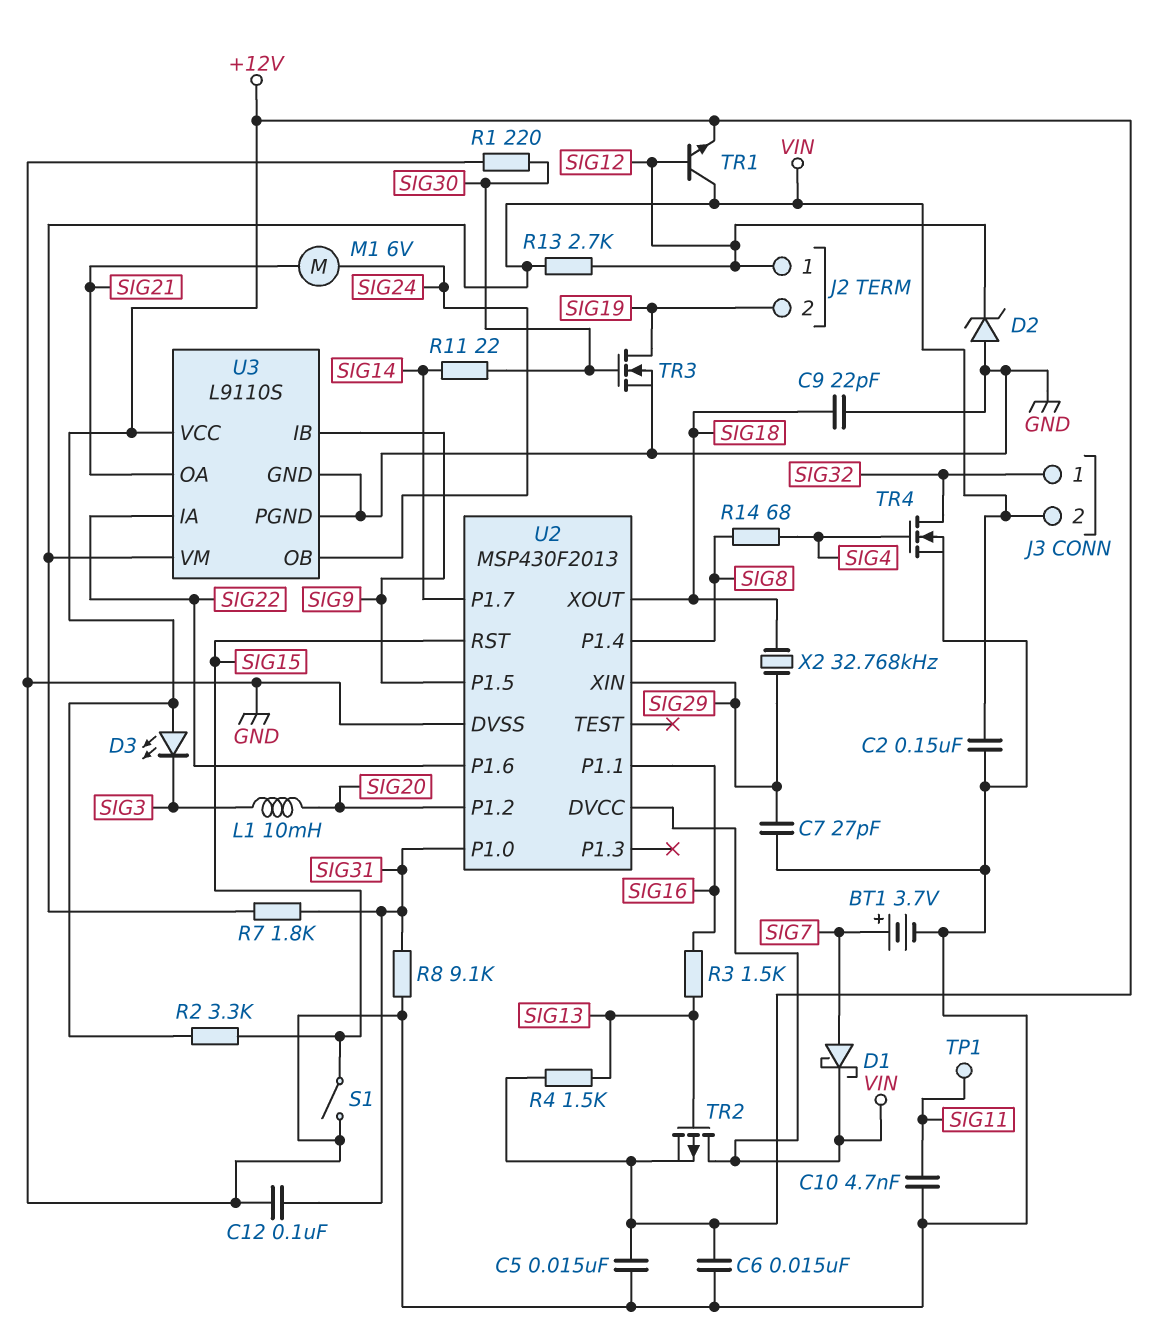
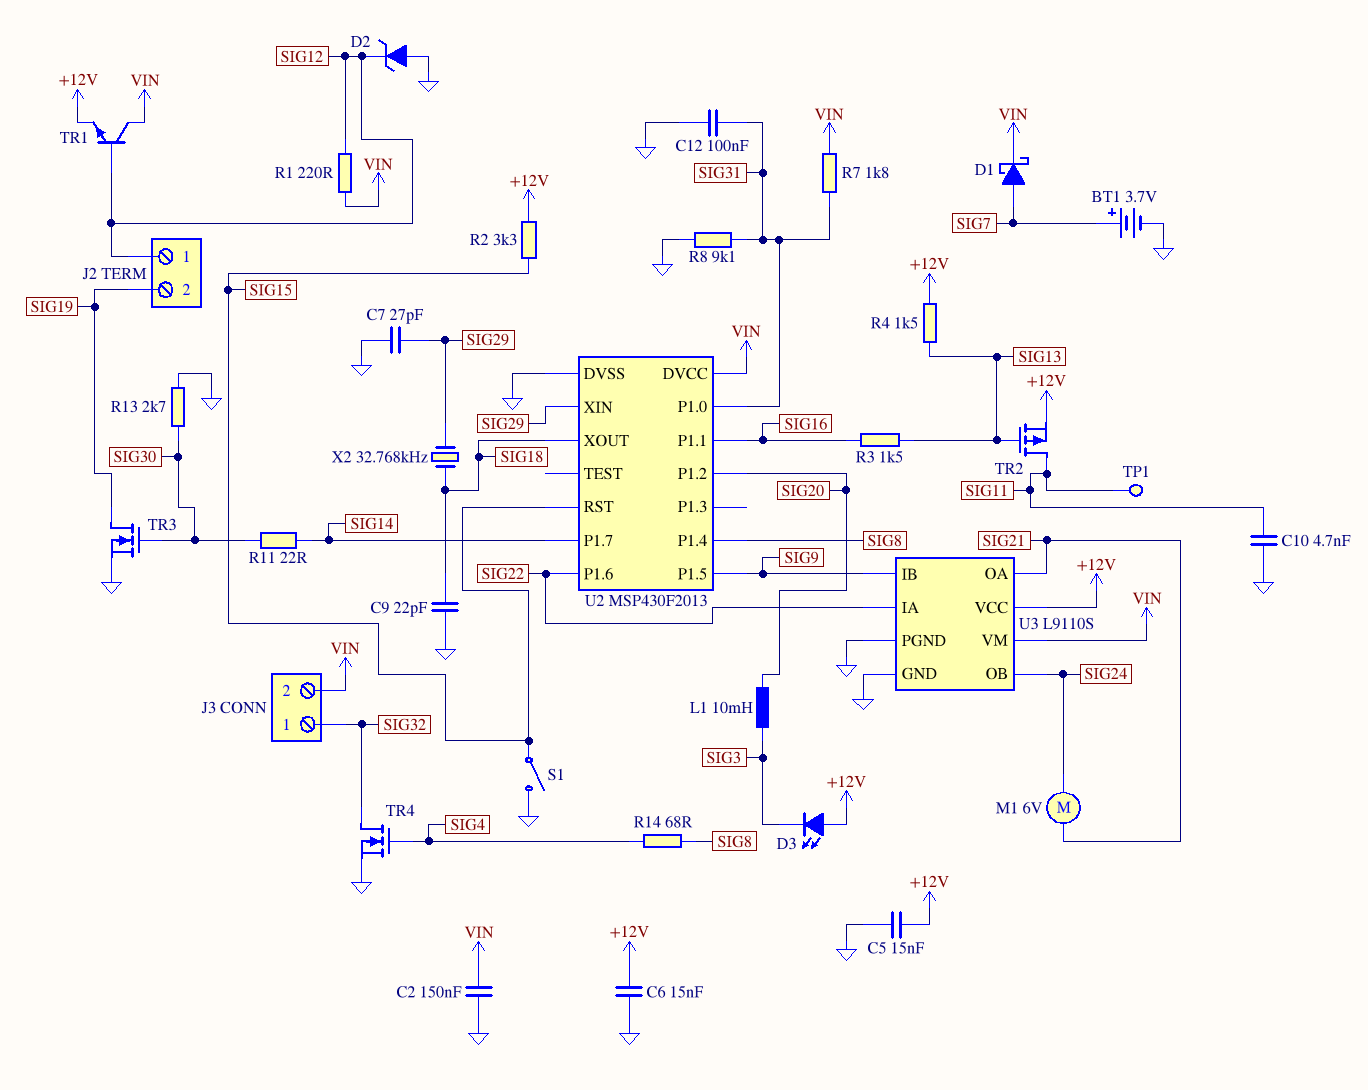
R1: 220 (GND, SIG30) -> 220 (SIG12, VIN)
R13: 2.7k (SIG12, VIN) -> 2.7k (GND, SIG30)
TR2: PMOS (G SIG13, D VIN, S +12V) -> PMOS (G SIG13, D SIG11, S +12V)

